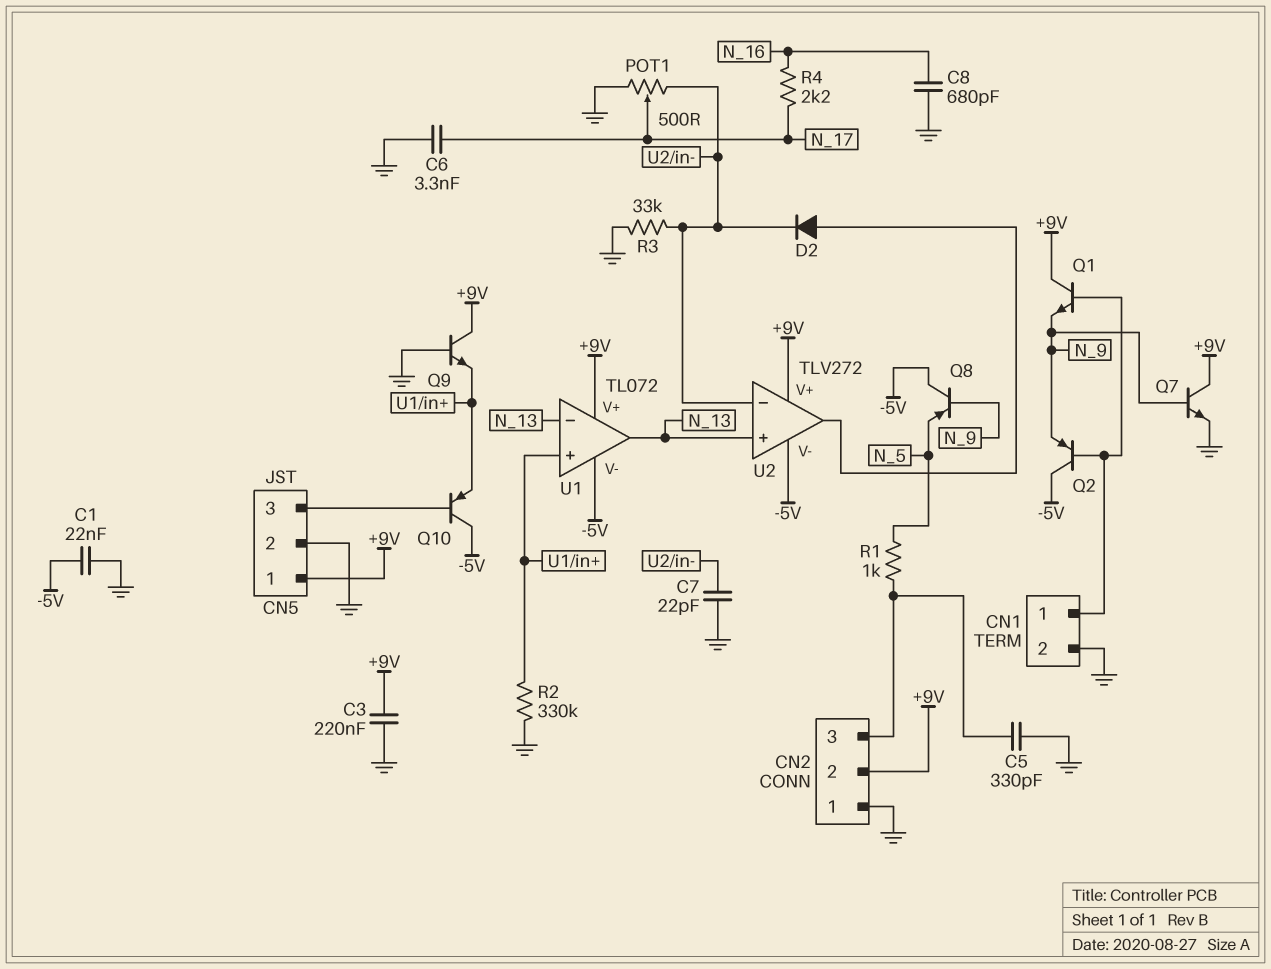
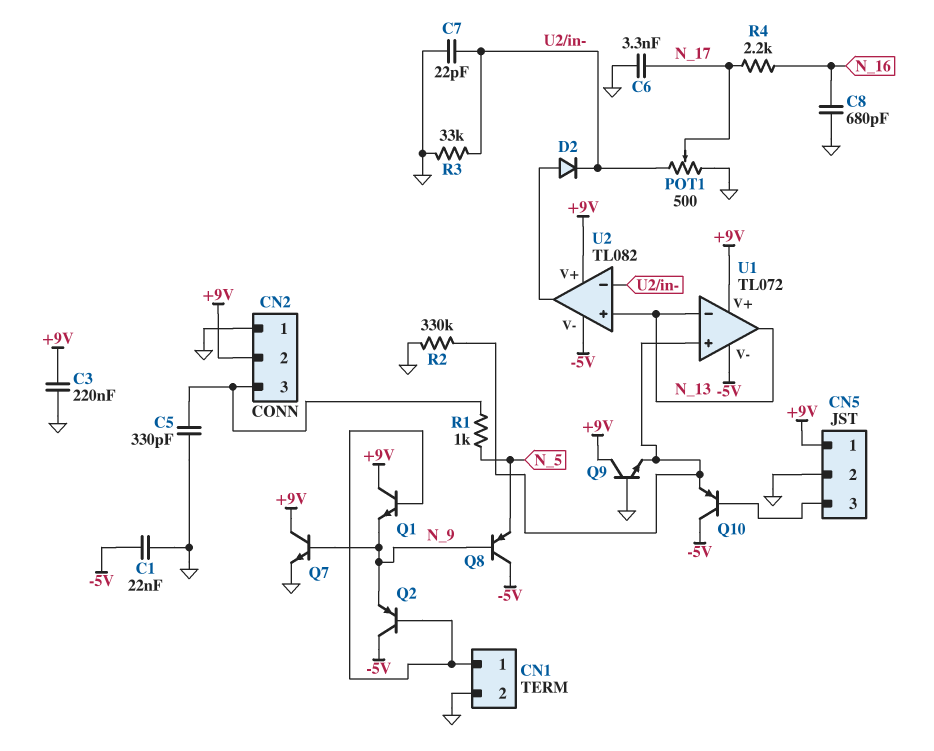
U2: TLV272 -> TL082

